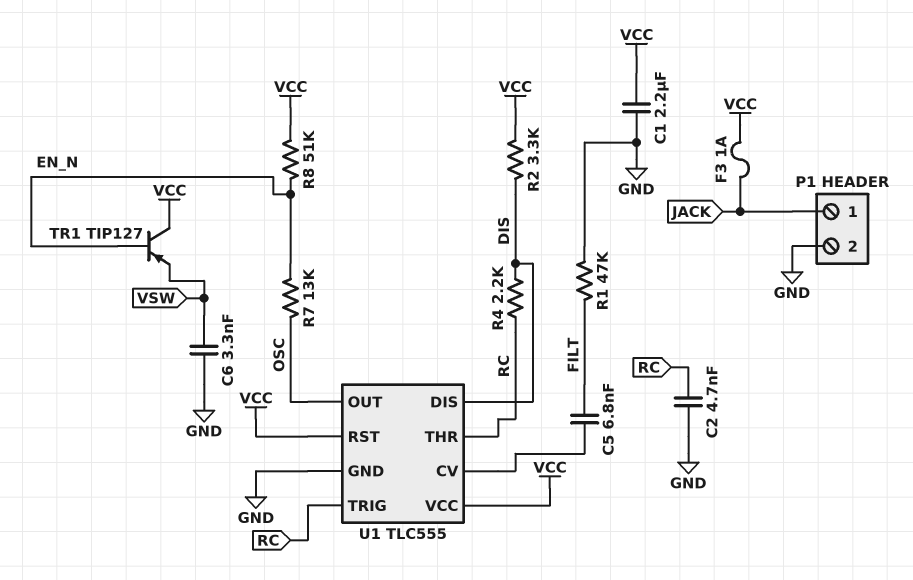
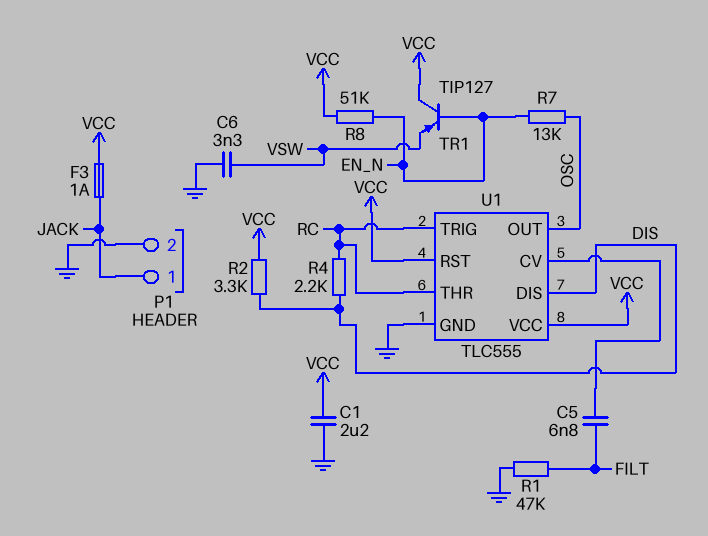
C2: 4.7nF (GND, RC) -> none

